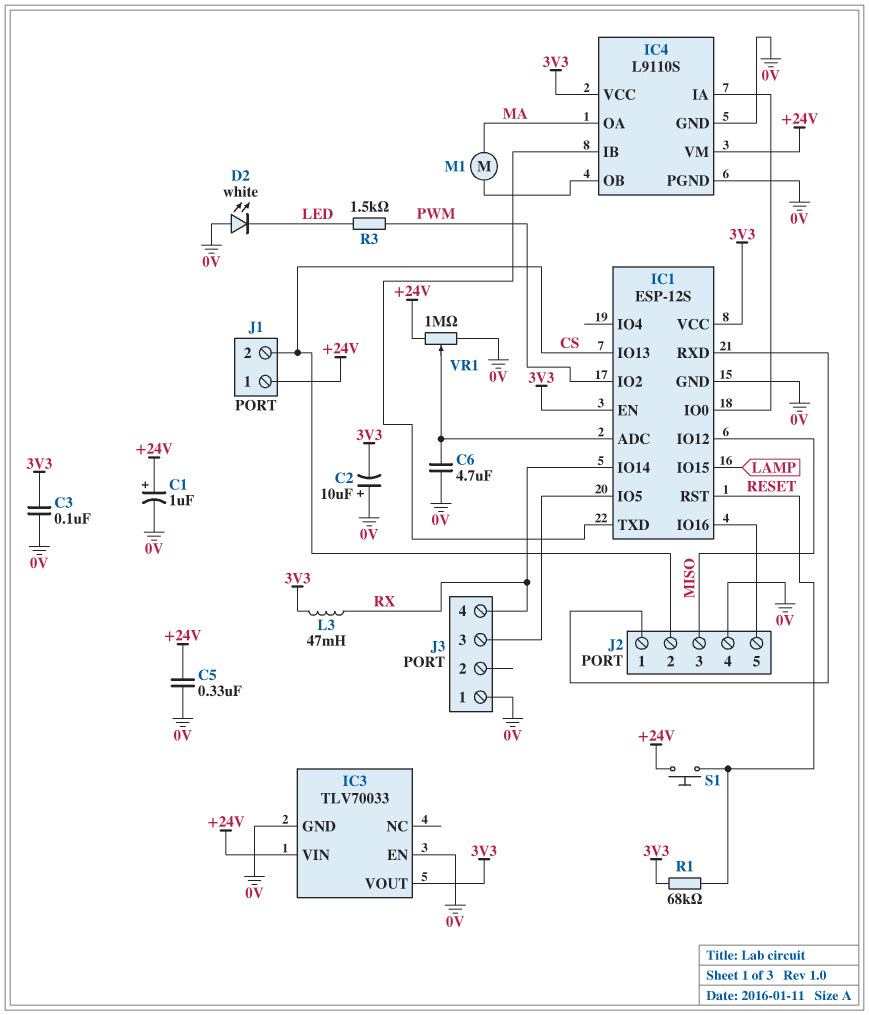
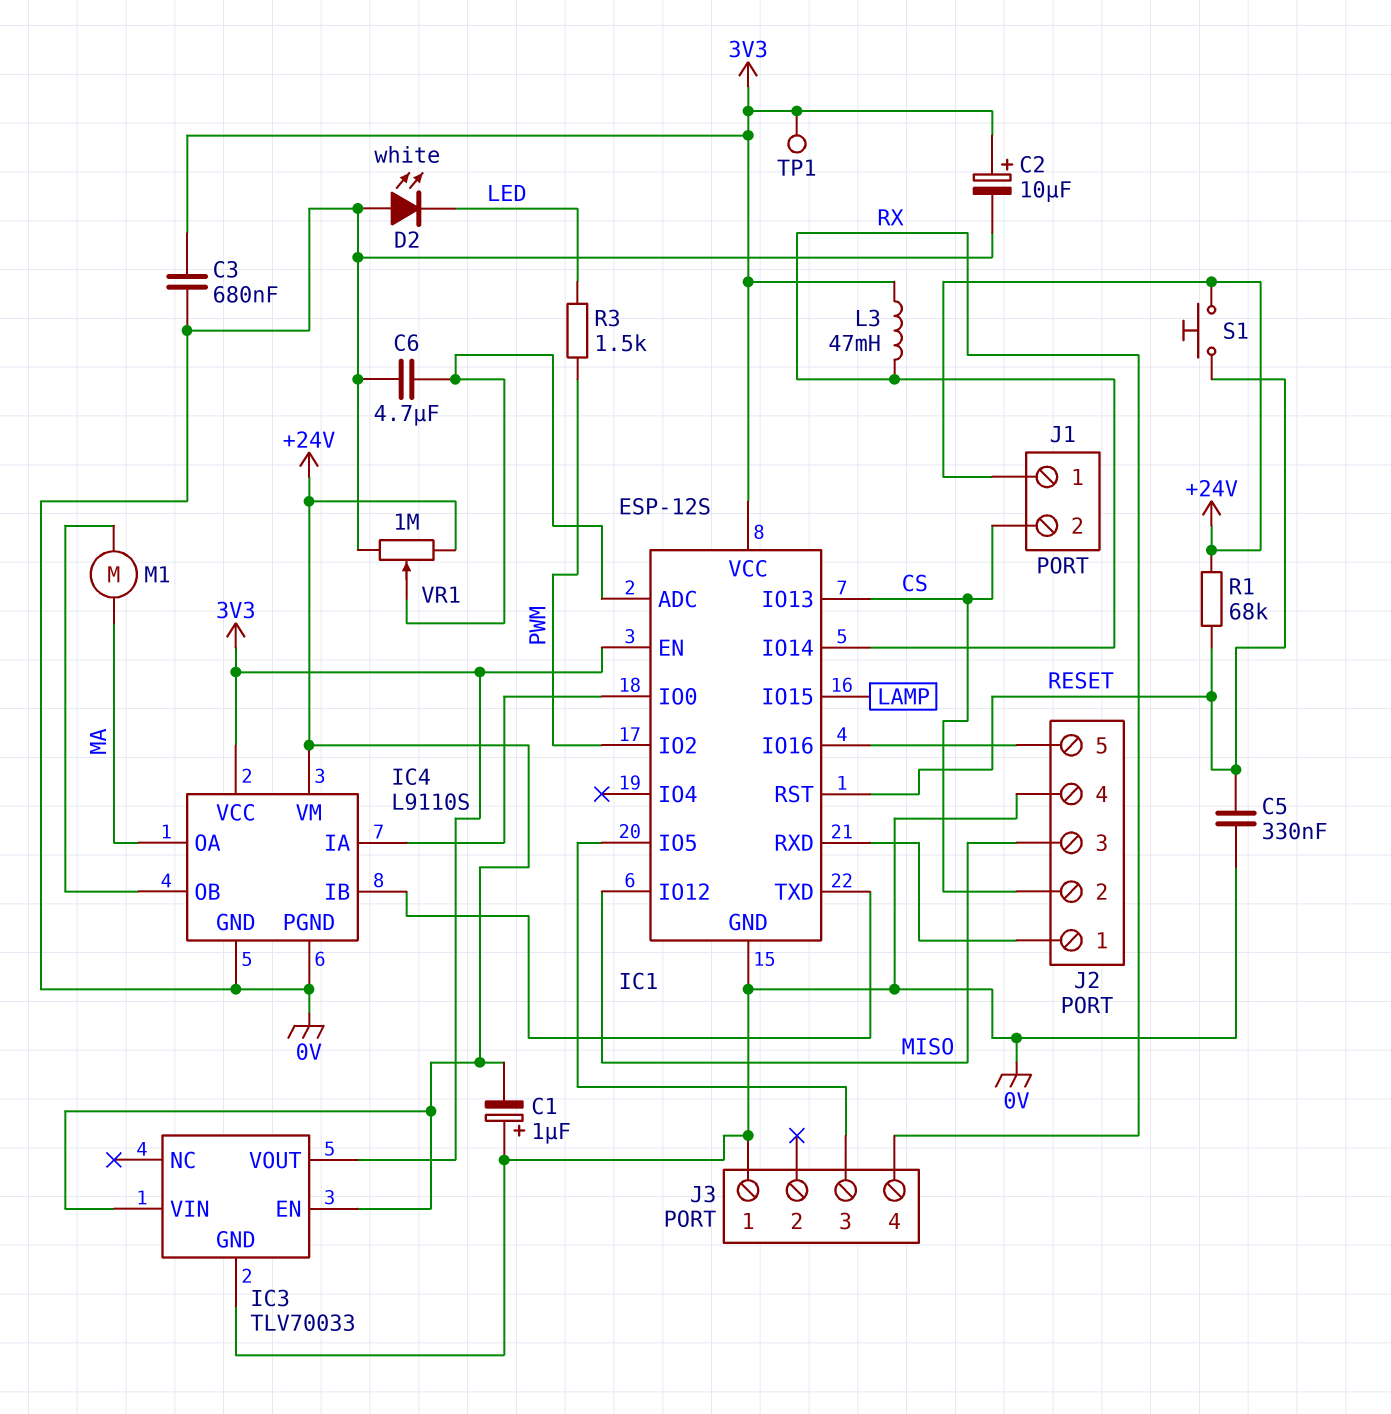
C1: 1uF (plus +24V, minus 0V) -> 1uF (plus 0V, minus +24V)
C2: 10uF (plus 0V, minus 3V3) -> 10uF (plus 3V3, minus 0V)
C3: 100nF (0V, 3V3) -> 680nF (0V, 3V3)
C5: 330nF (+24V, 0V) -> 330nF (0V, RESET)
IC3 pin EN: 0V -> +24V
R1: 68k (3V3, RESET) -> 68k (+24V, RESET)
TP1: none -> test point (3V3)

